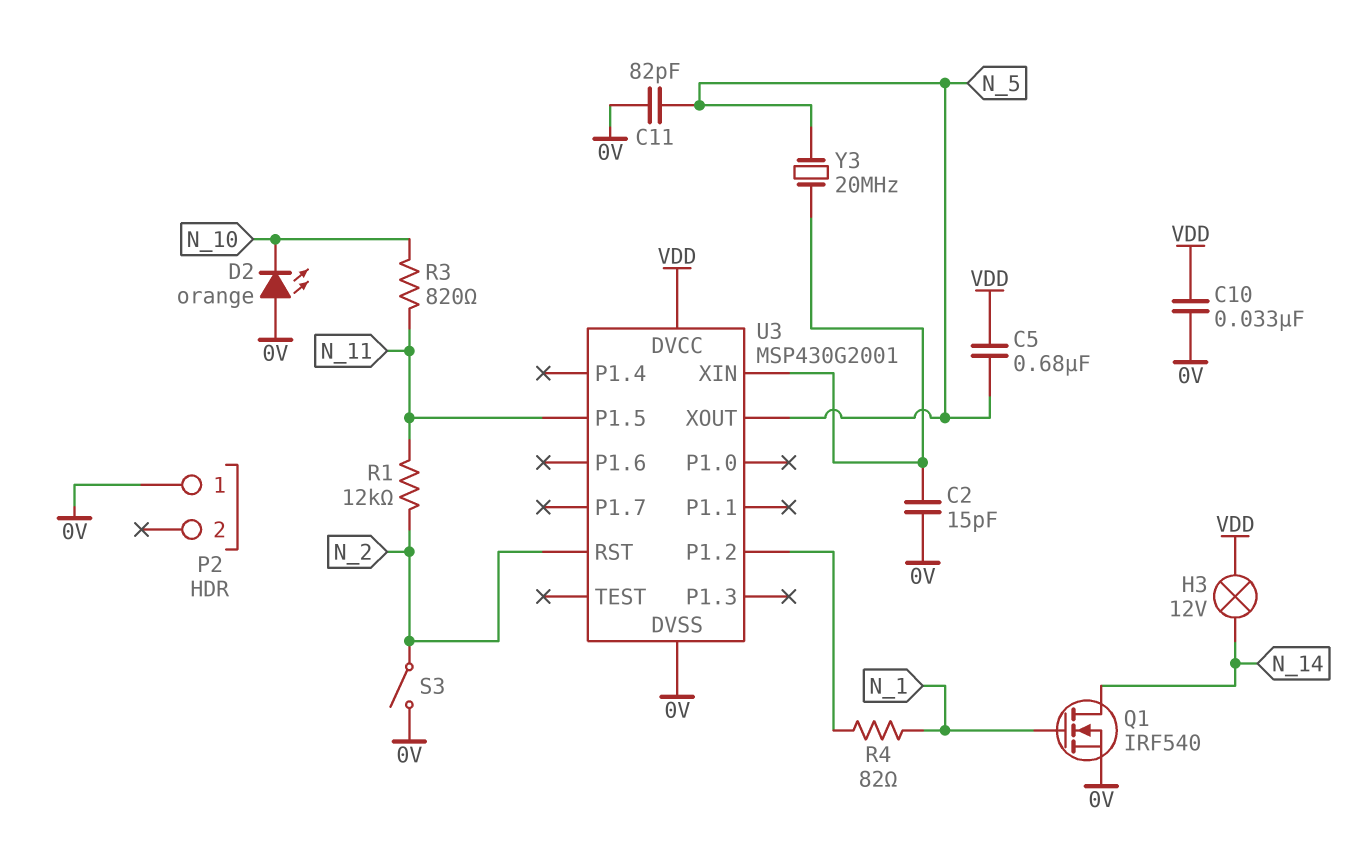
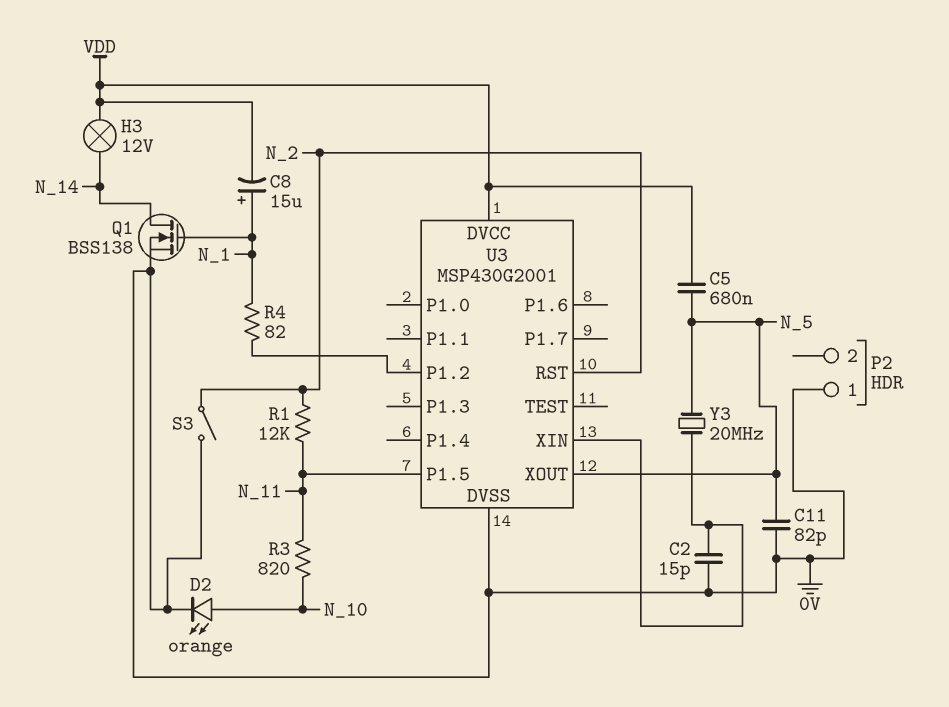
C8: none -> 15uF (plus N_1, minus VDD)
C10: 33nF (0V, VDD) -> none
D2: LED orange (A 0V, K N_10) -> LED orange (A N_10, K 0V)
Q1: NMOS IRF540 (G N_1, D N_14, S 0V) -> NMOS BSS138 (G N_1, D N_14, S 0V)

